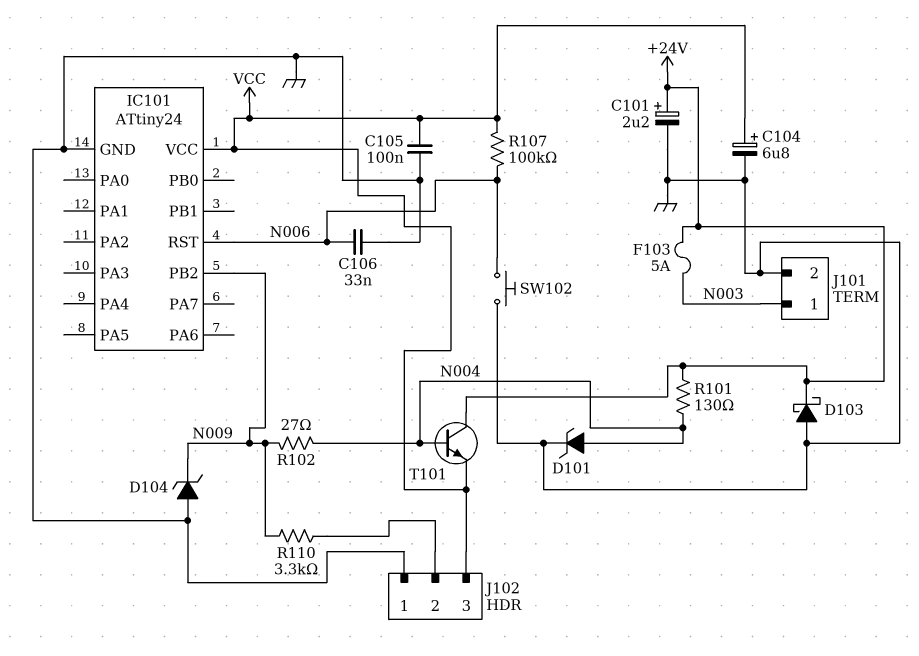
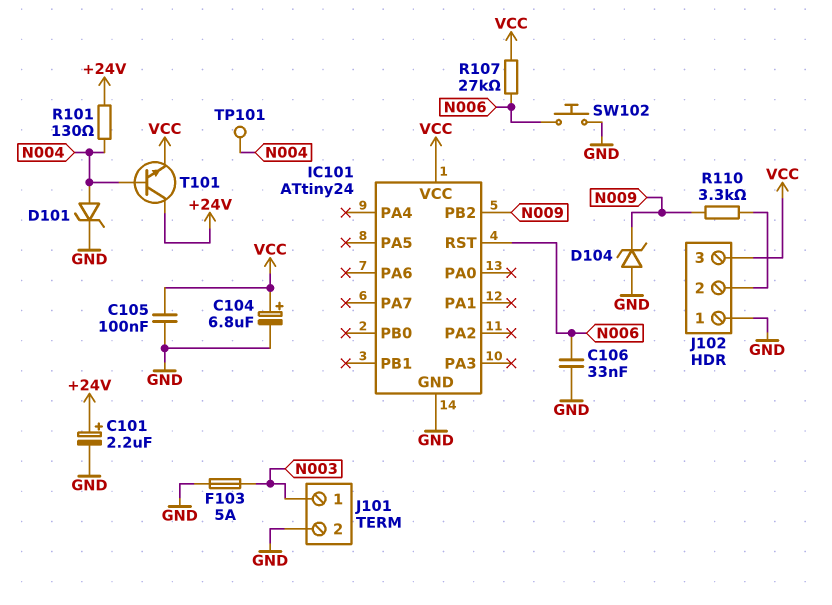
D103: schottky (A GND, K +24V) -> none
F103: 5A (+24V, N003) -> 5A (GND, N003)
R102: 27 (N004, N009) -> none
R107: 100k (N006, VCC) -> 27k (N006, VCC)
TP101: none -> test point (N004)

